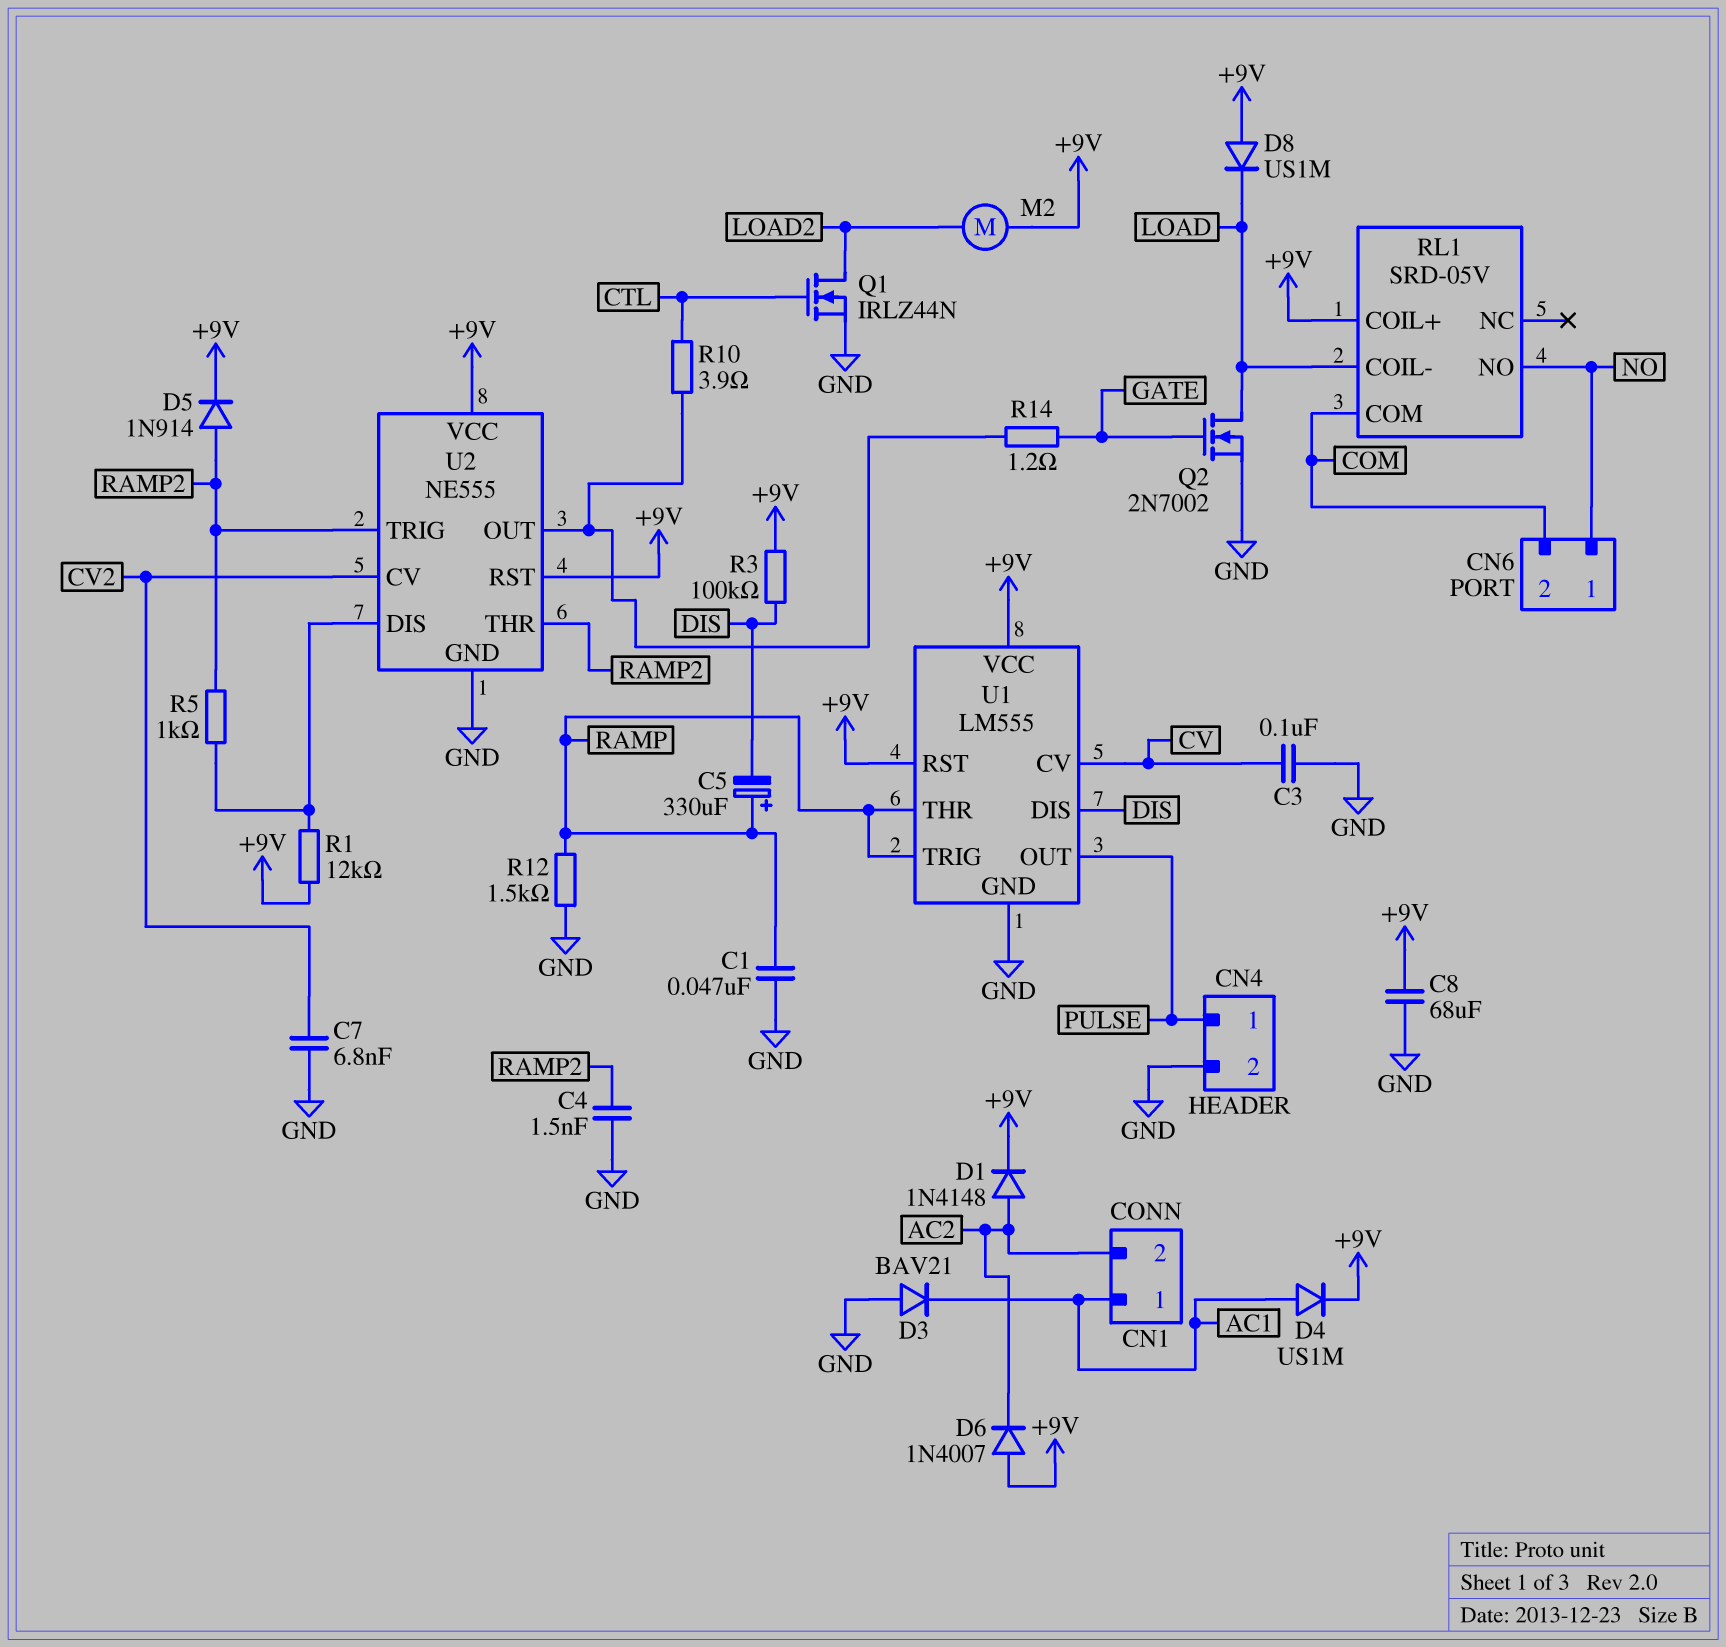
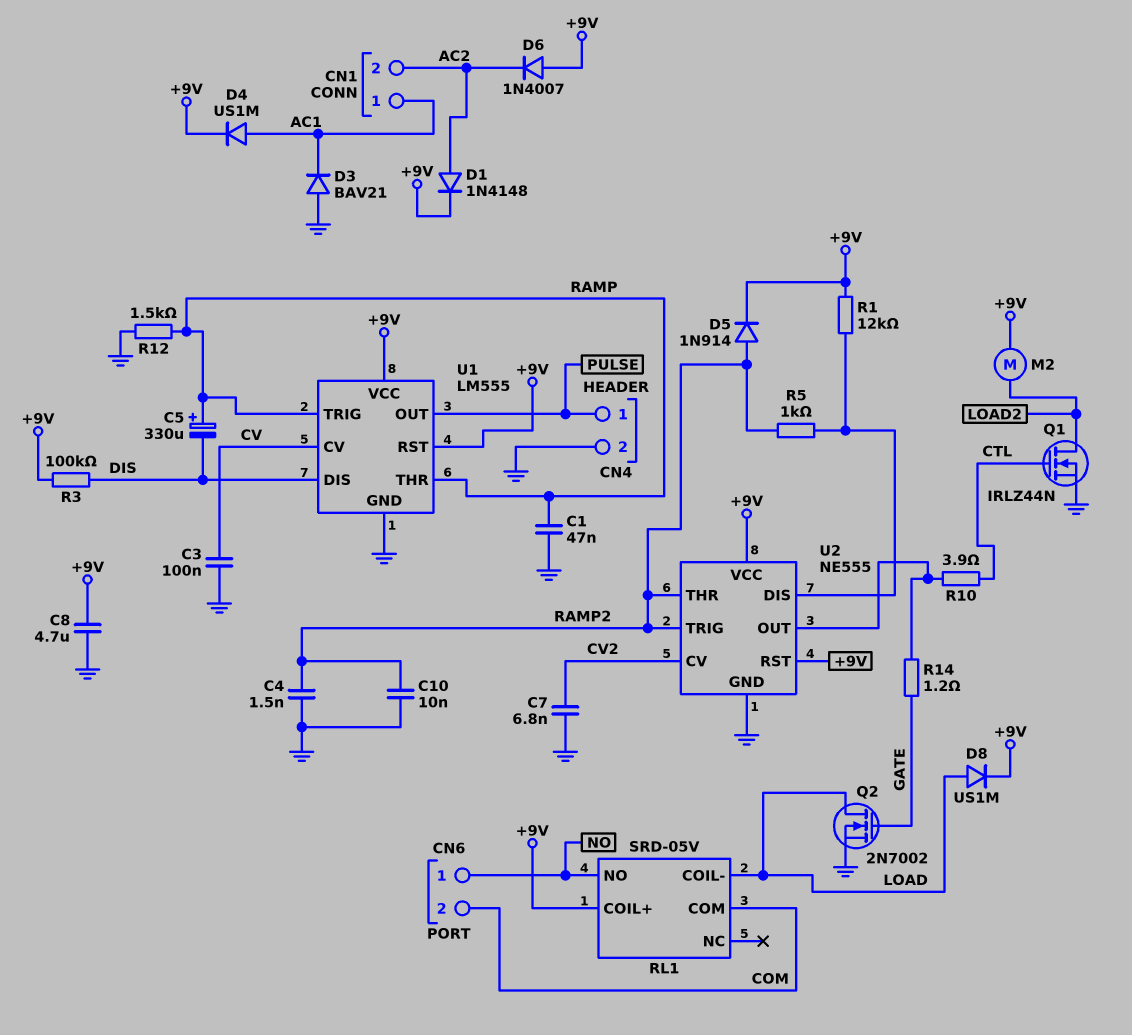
C8: 68uF (+9V, GND) -> 4.7uF (+9V, GND)
C10: none -> 10nF (GND, RAMP2)
D8: diode US1M (A +9V, K LOAD) -> diode US1M (A LOAD, K +9V)

